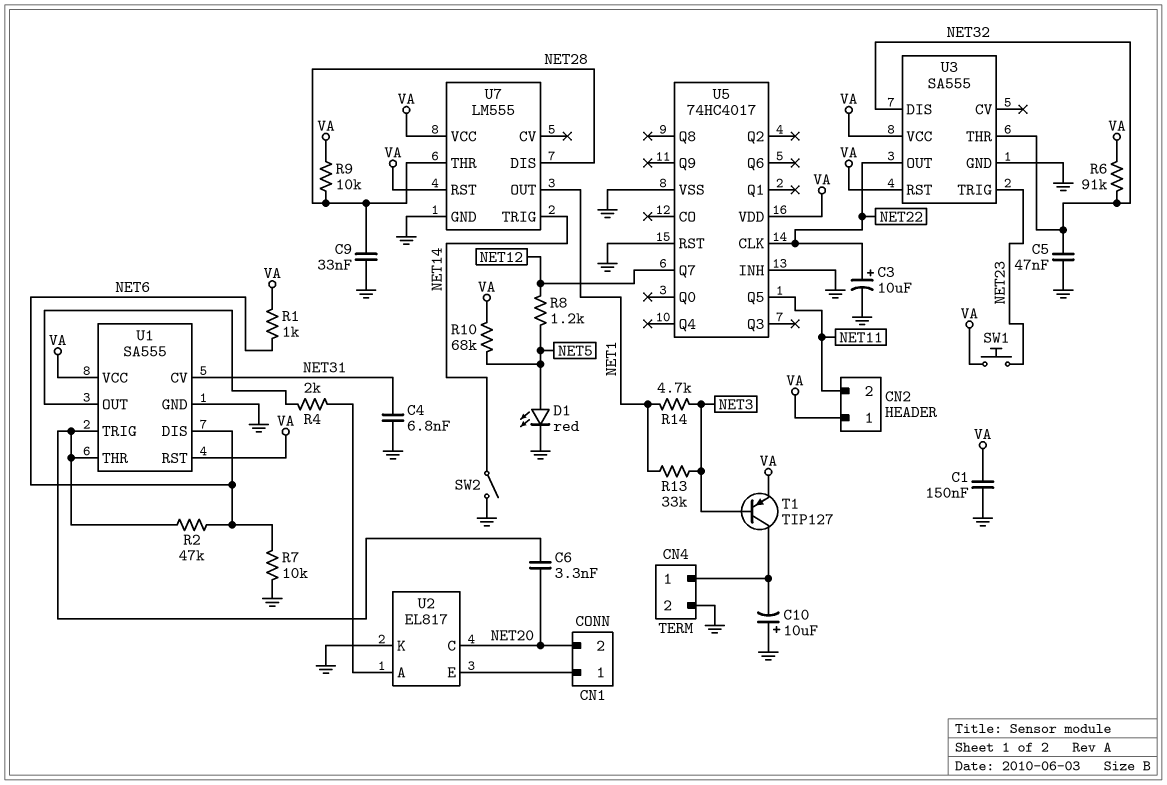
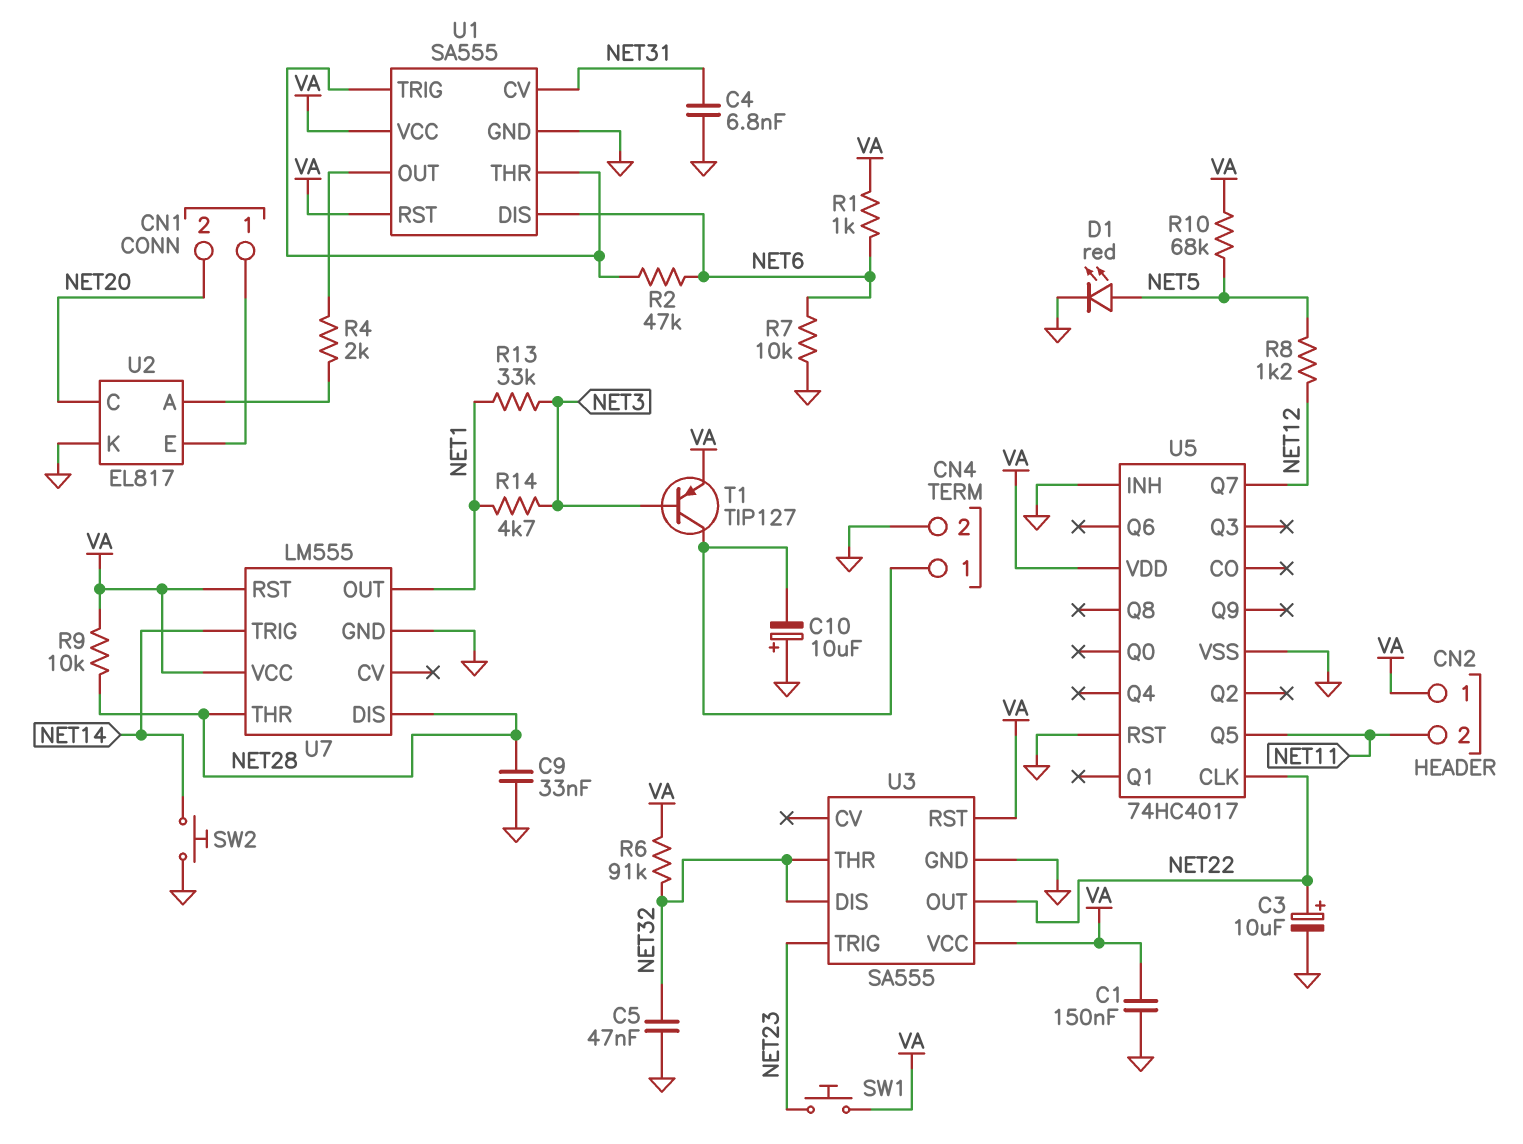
C6: 3.3nF (NET20, U1/THR) -> none
SW2: switch (GND, NET14) -> button (GND, NET14)

